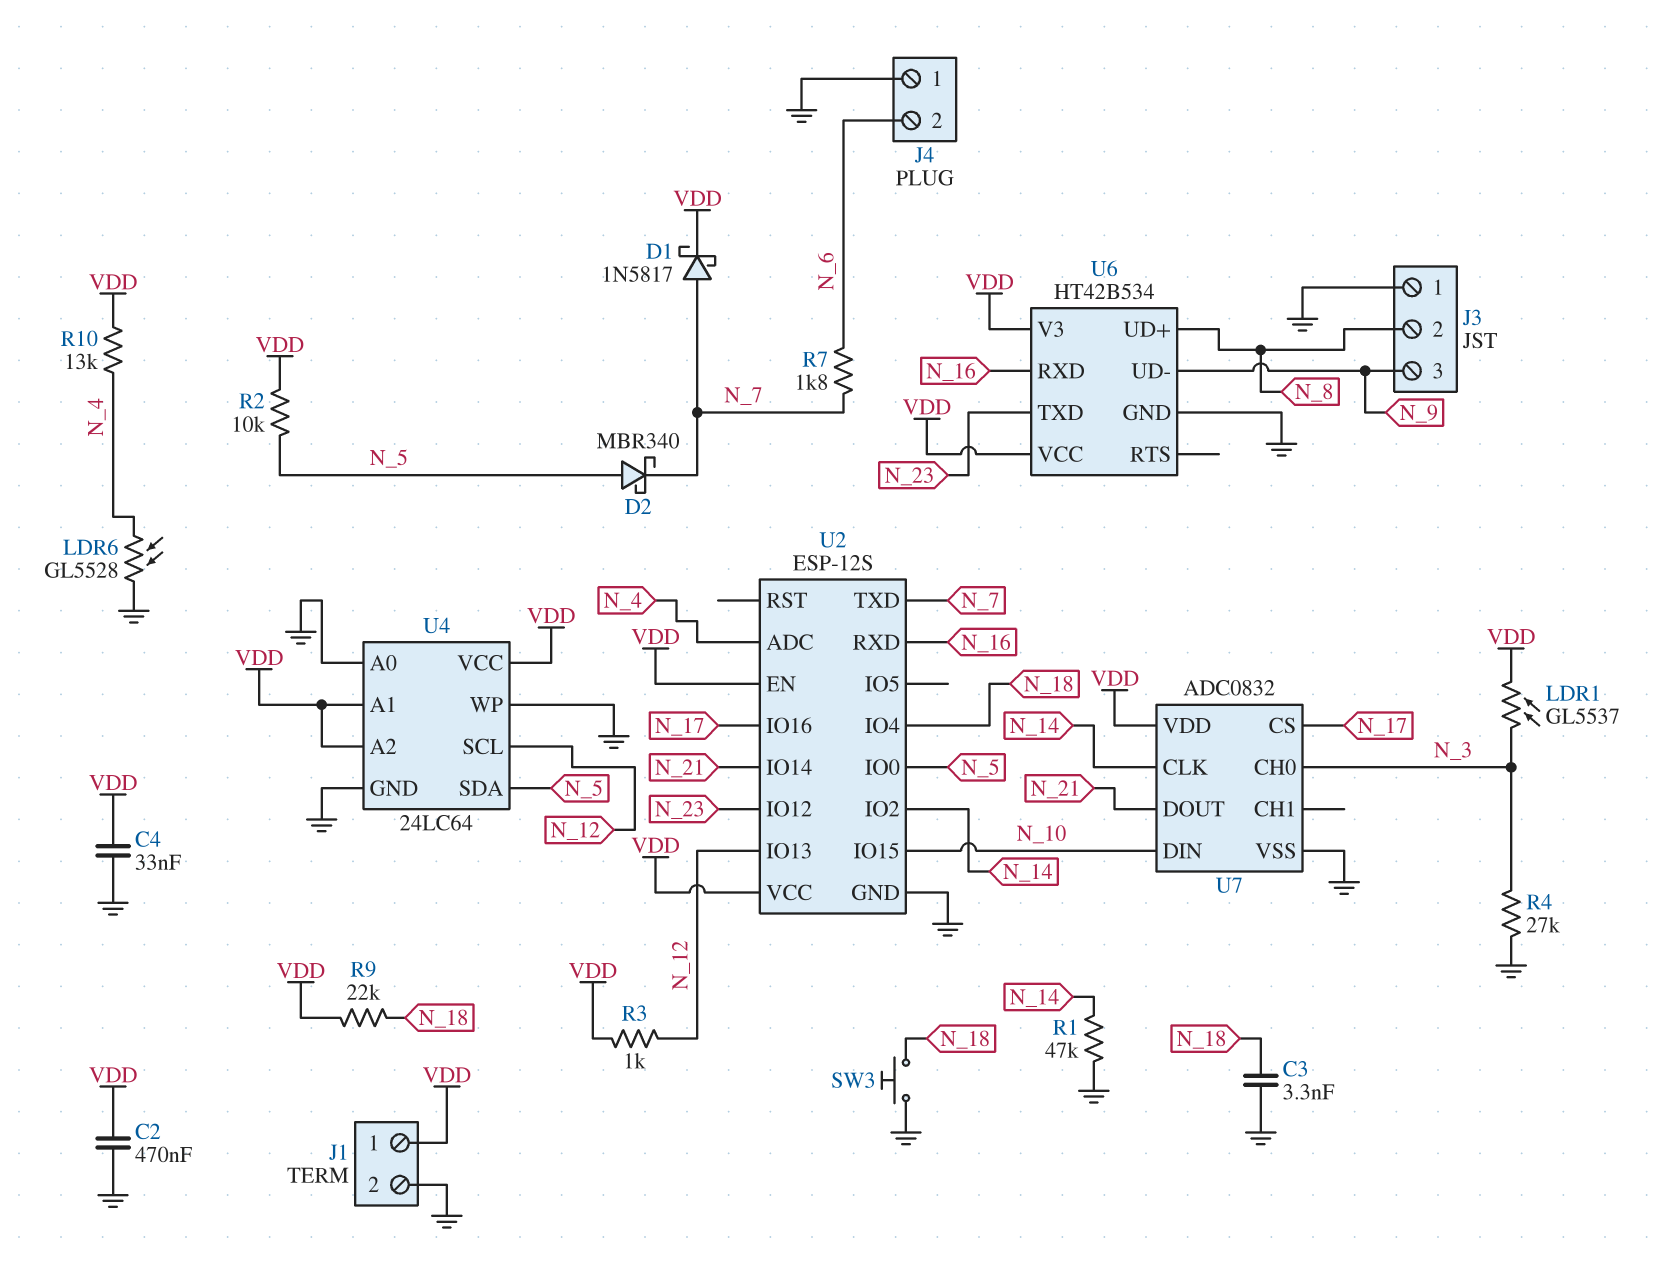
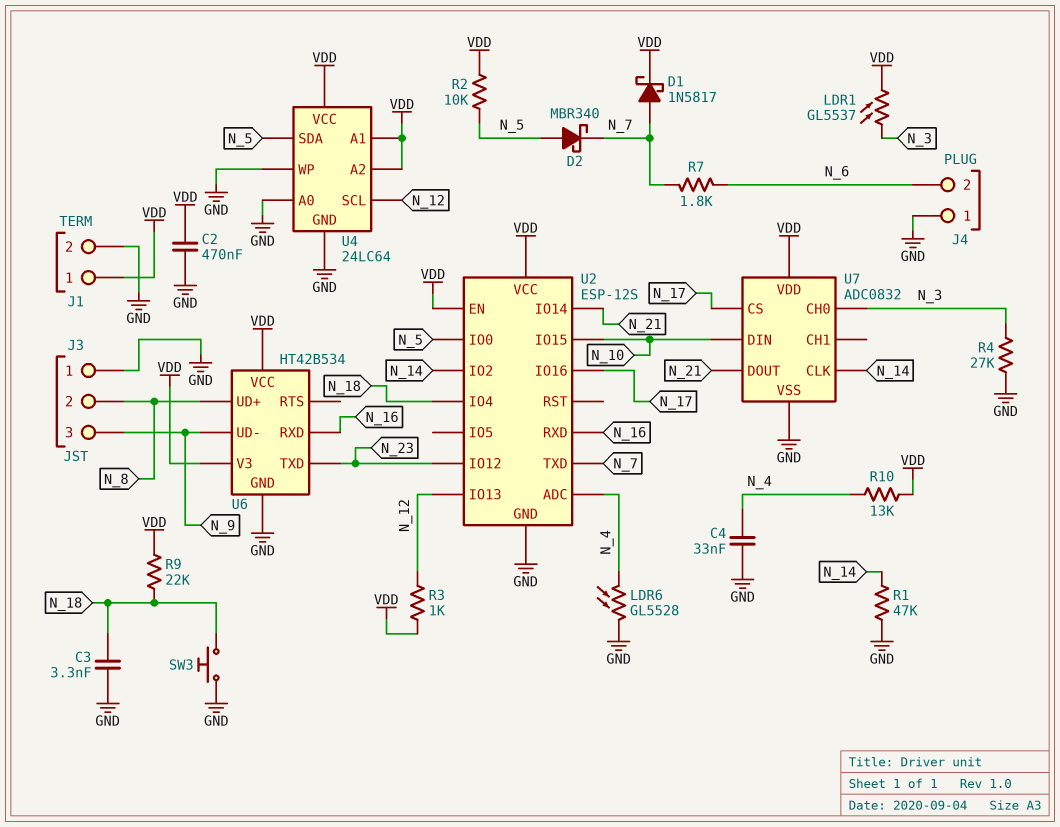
C4: 33nF (GND, VDD) -> 33nF (GND, N_4)

